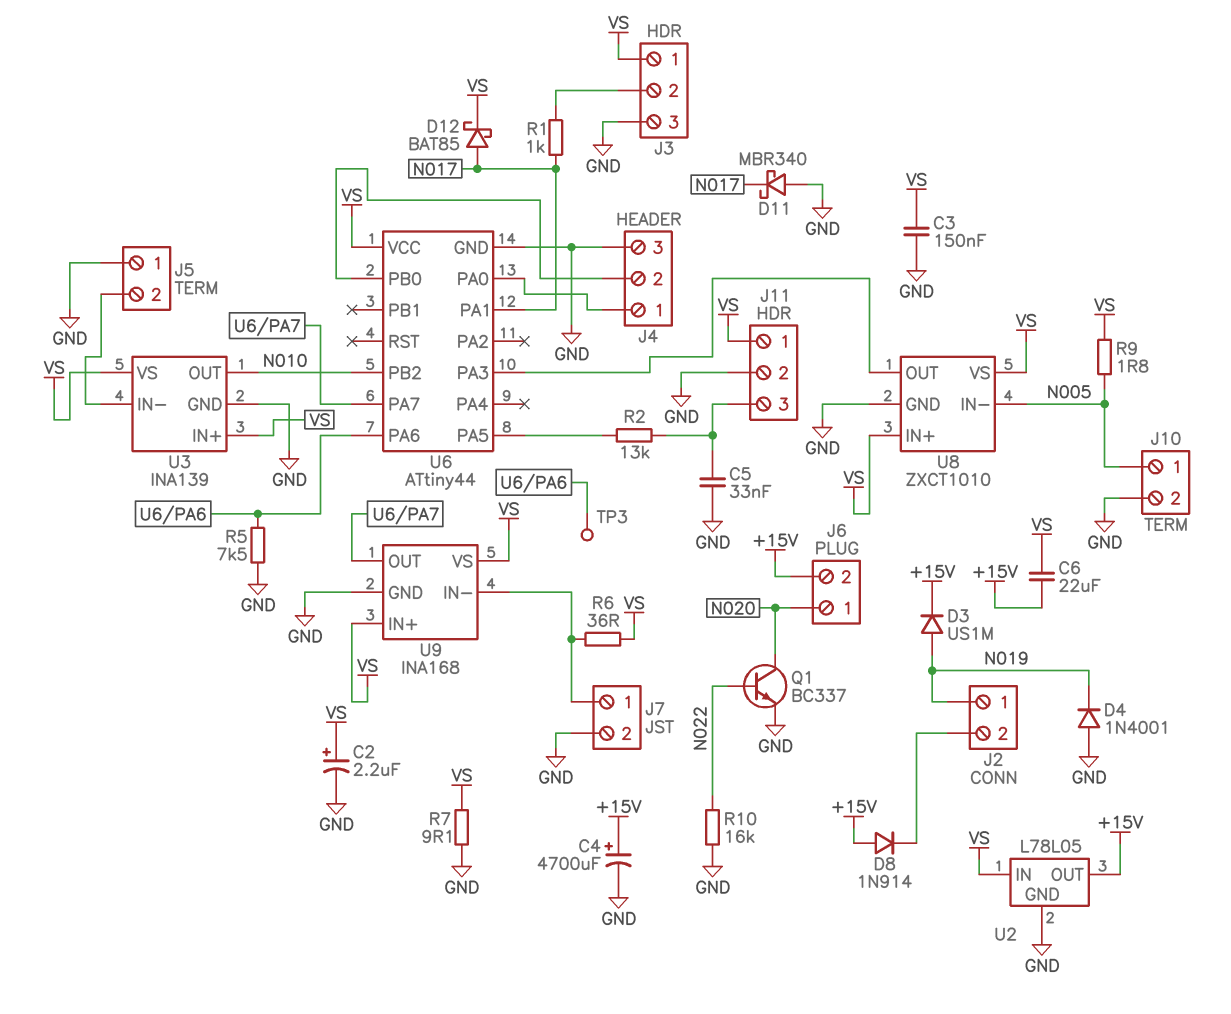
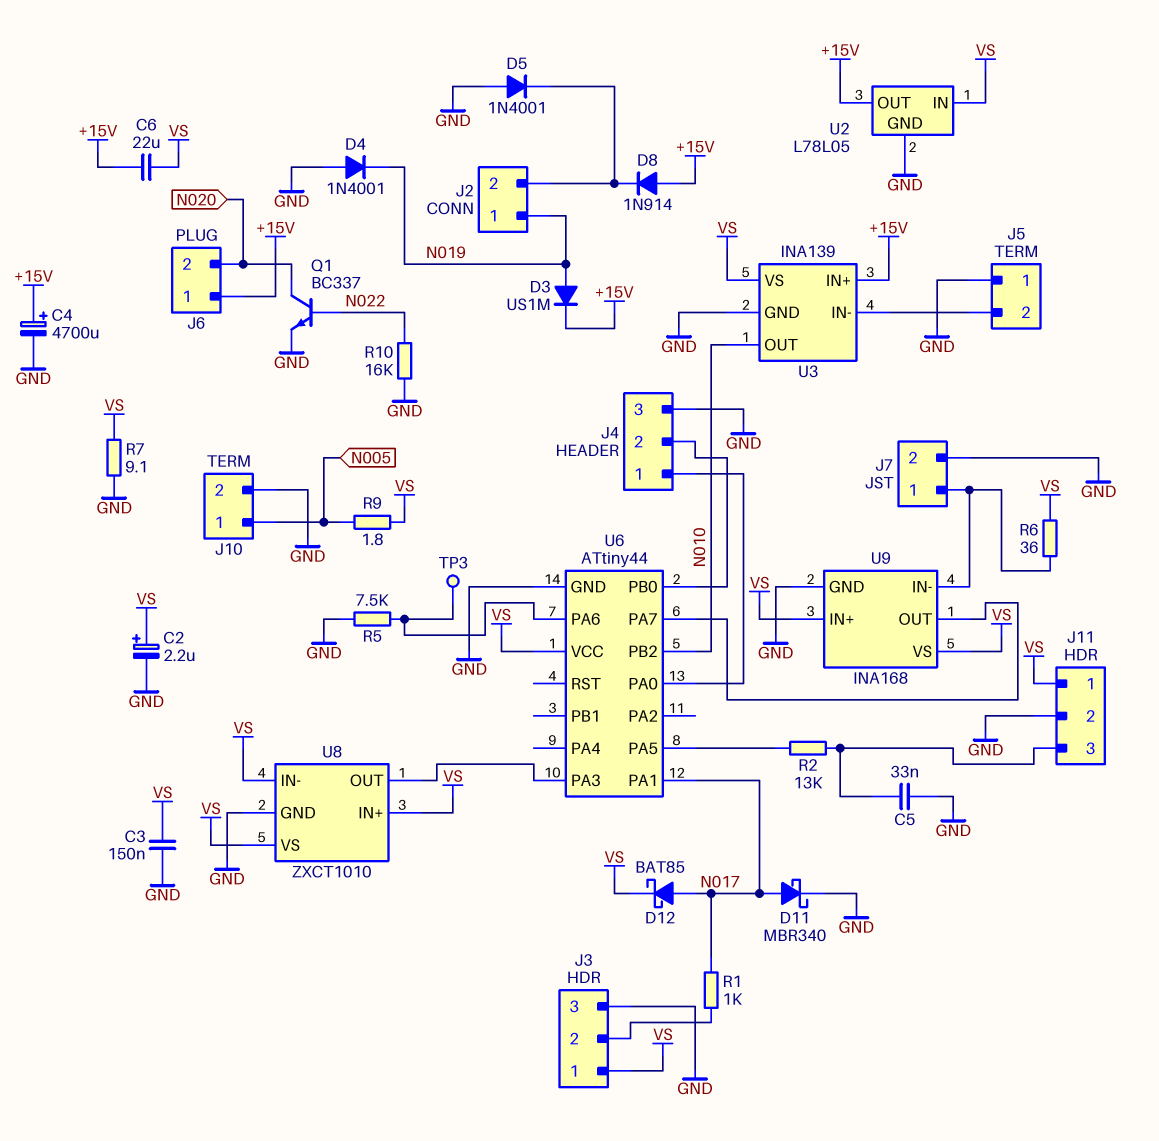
D5: none -> diode 1N4001 (A GND, K J2/2)
D11: schottky MBR340 (A GND, K N017) -> schottky MBR340 (A N017, K GND)
J6 pin 1: N020 -> +15V
J6 pin 2: +15V -> N020
U3 pin IN+: VS -> +15V
U8 pin IN-: N005 -> VS

